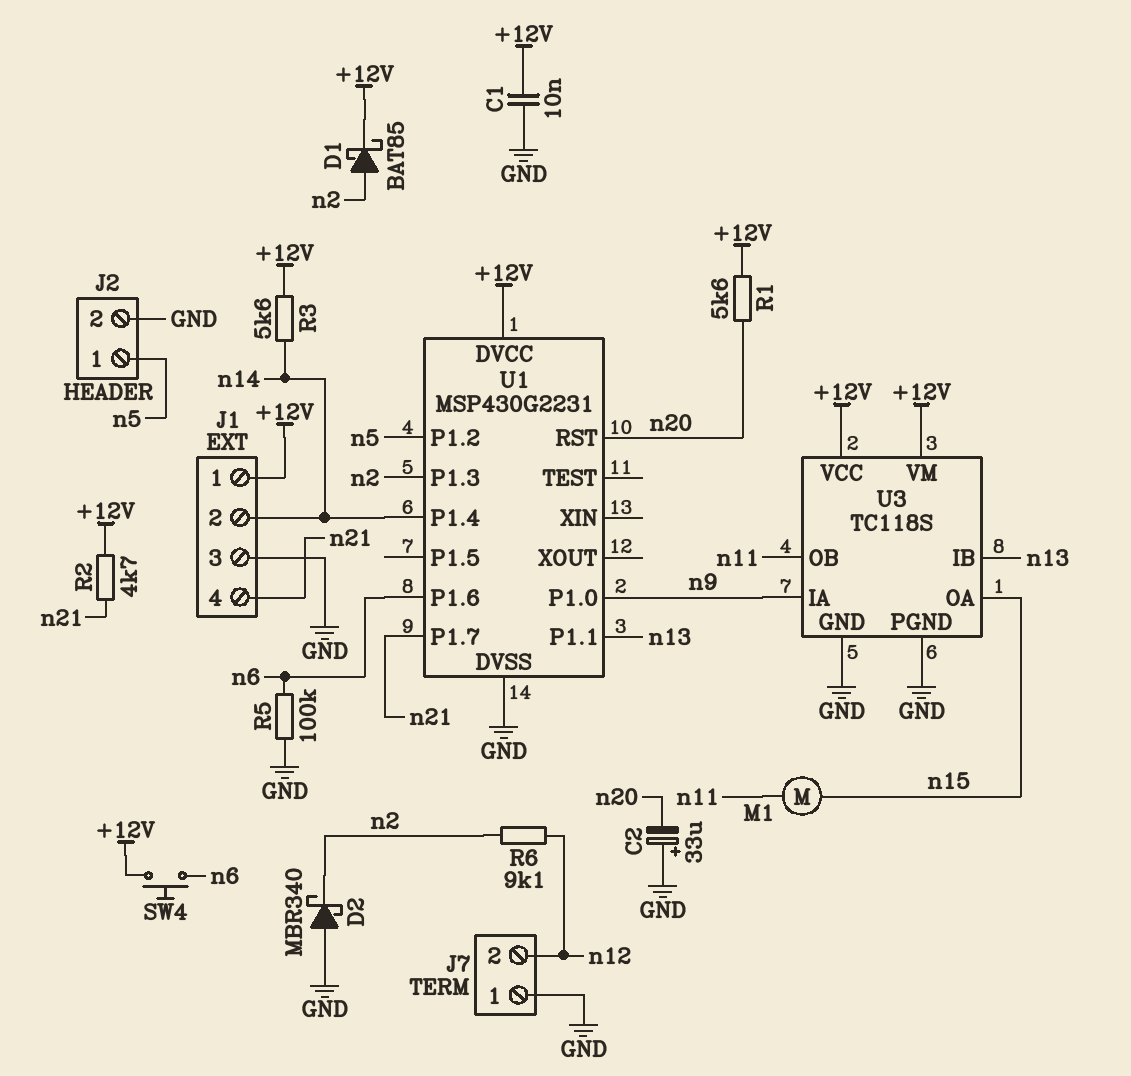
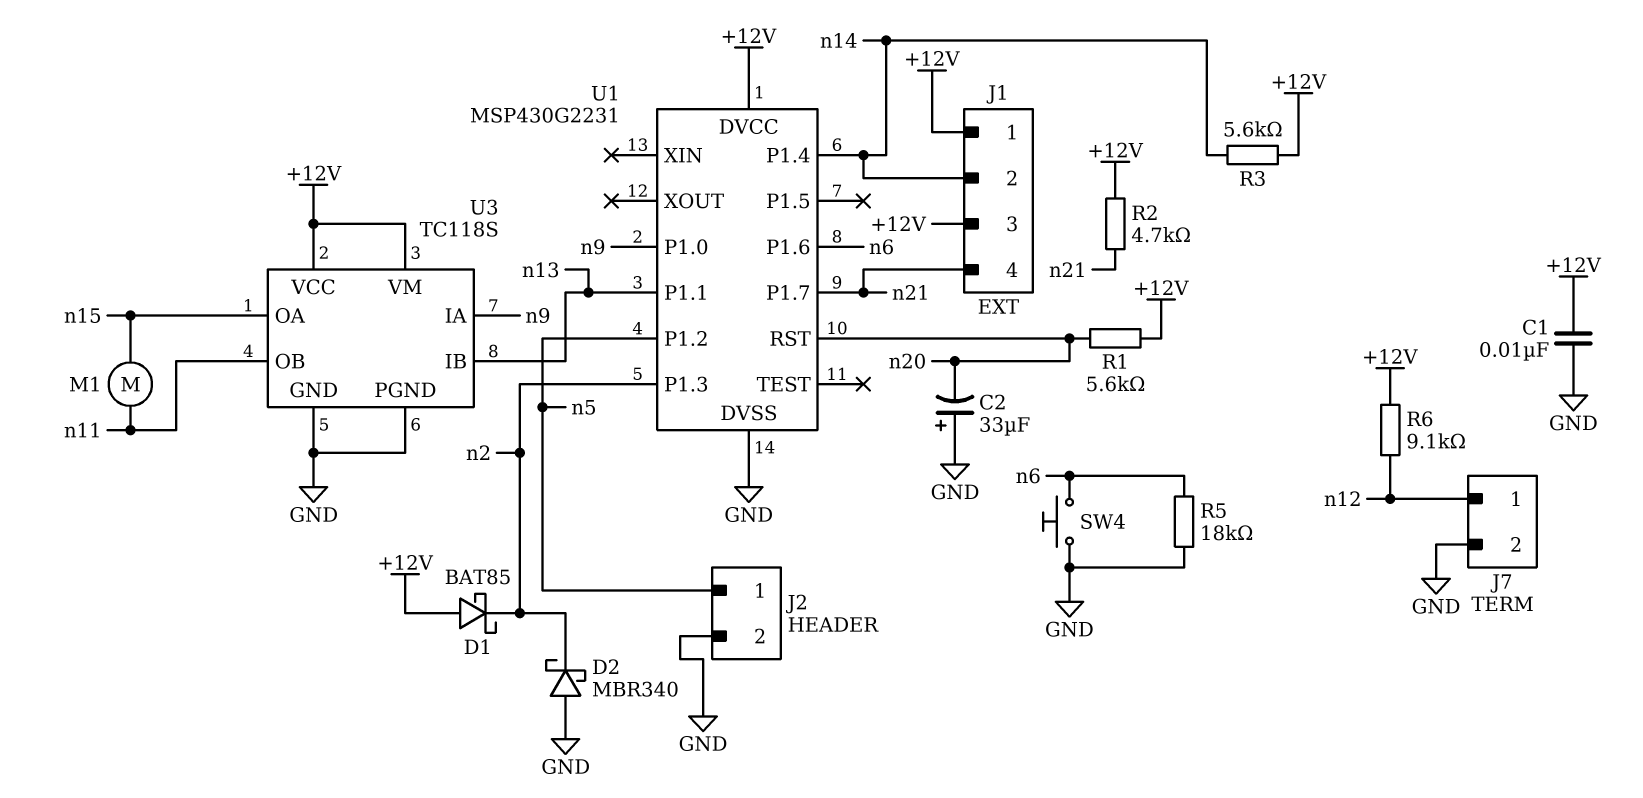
D1: schottky BAT85 (A n2, K +12V) -> schottky BAT85 (A +12V, K n2)
J1 pin 3: GND -> +12V
J7 pin 1: GND -> n12
J7 pin 2: n12 -> GND
R5: 100k (GND, n6) -> 18k (GND, n6)
R6: 9.1k (n2, n12) -> 9.1k (+12V, n12)
SW4: button (+12V, n6) -> button (GND, n6)

